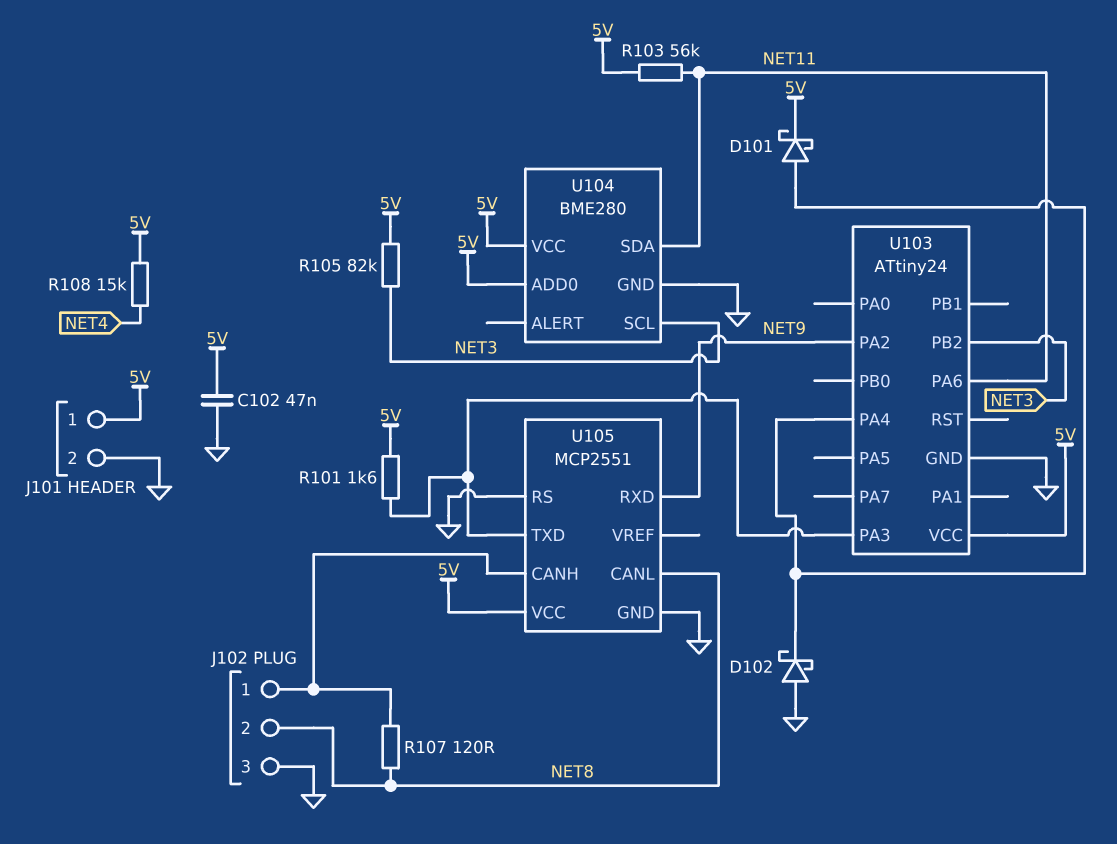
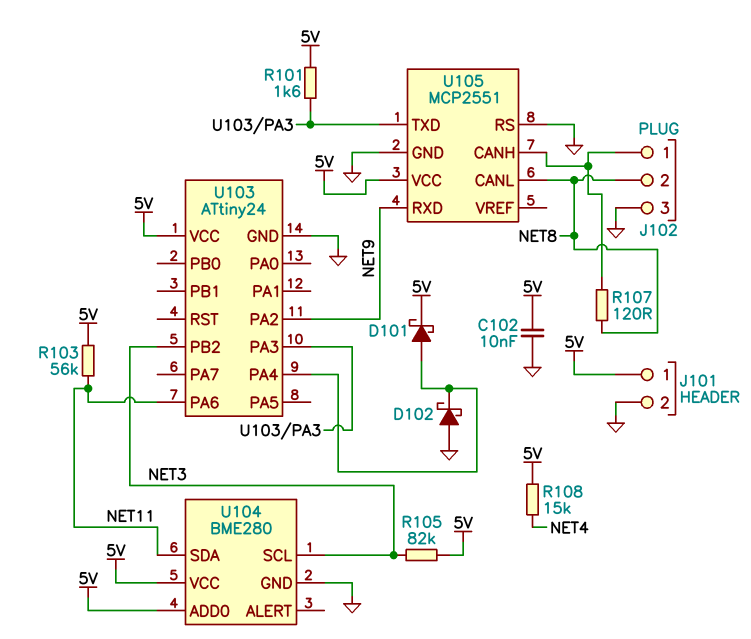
C102: 47nF (5V, GND) -> 10nF (5V, GND)

